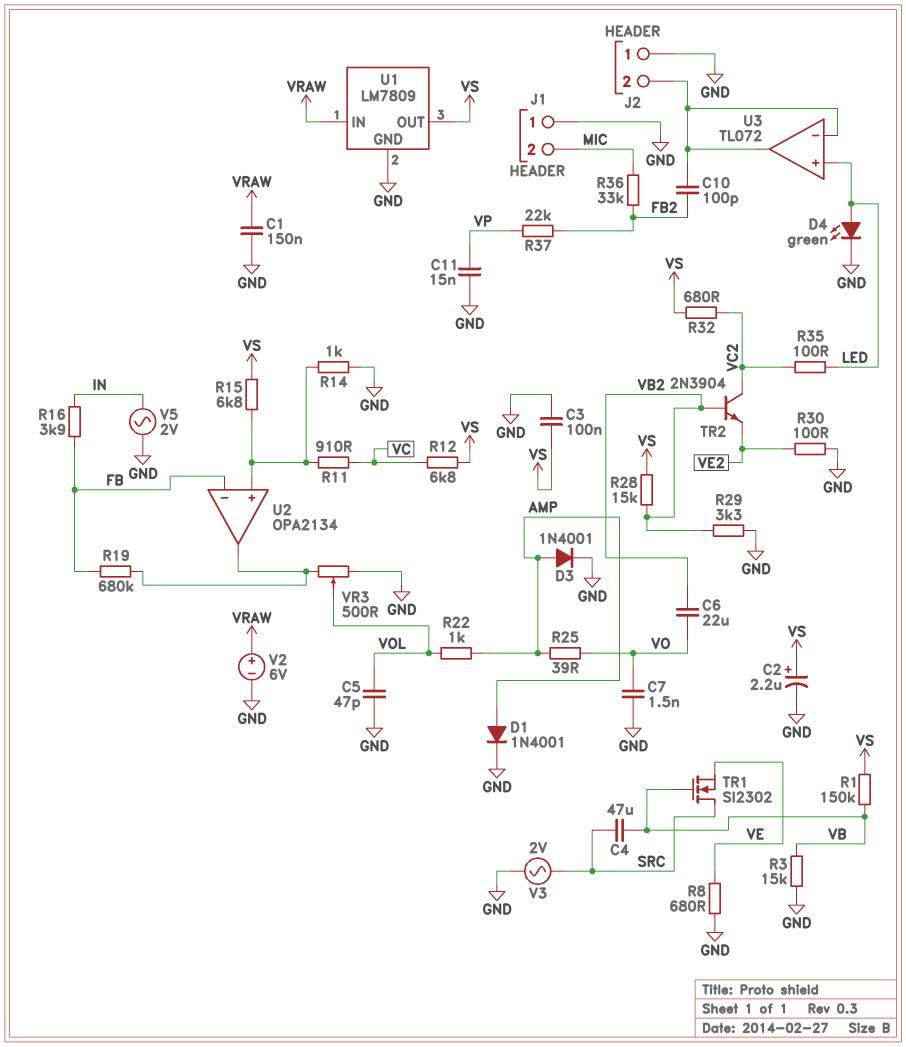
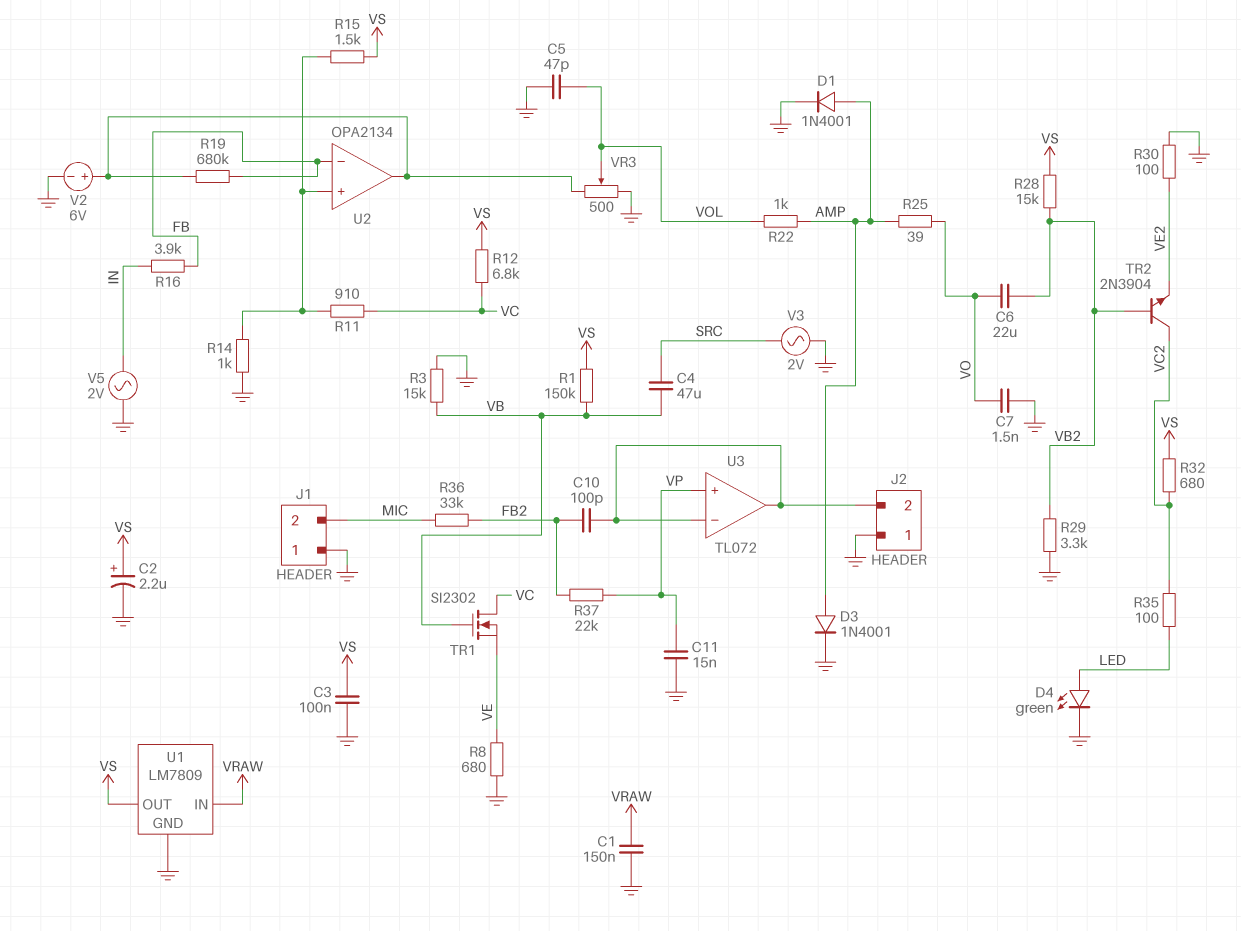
R15: 6.8k (U2/in+, VS) -> 1.5k (U2/in+, VS)
TR1: NMOS SI2302 (G VB, D SRC, S VE) -> NMOS SI2302 (G VB, D VC, S VE)
U3 pin in+: LED -> VP
V2: 6V (plus VRAW, minus GND) -> 6V (plus U2/out, minus GND)

